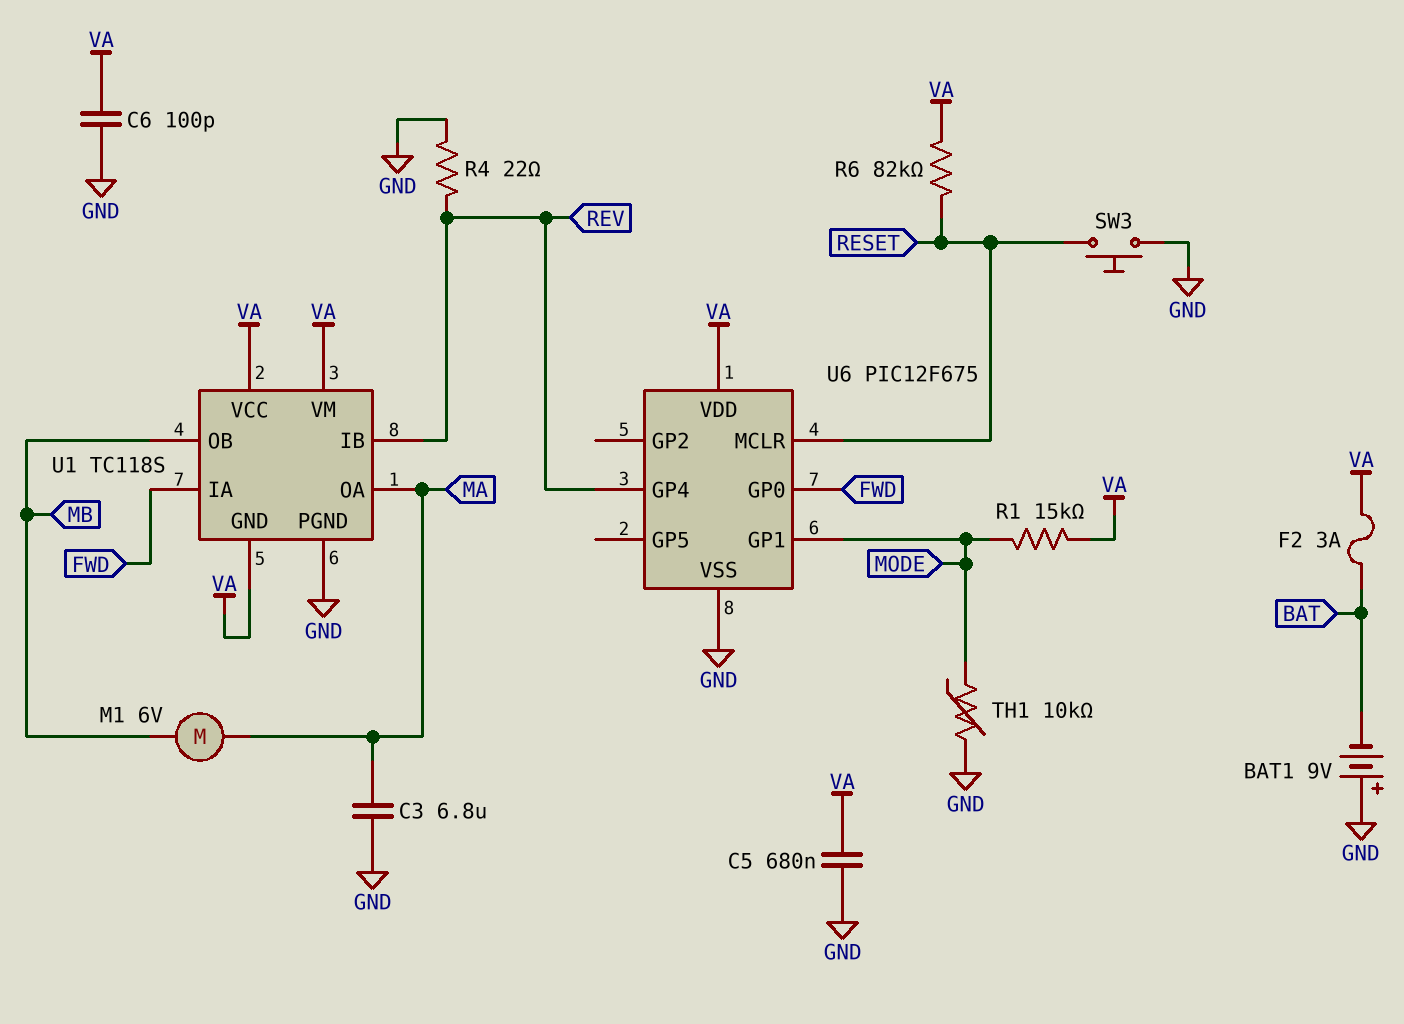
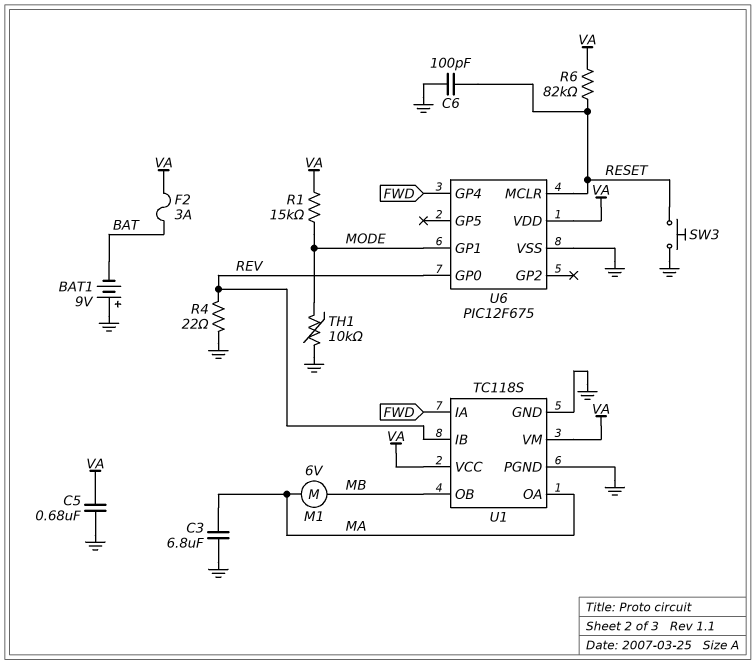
C6: 100pF (GND, VA) -> 100pF (GND, RESET)
U1 pin GND: VA -> GND
U6 pin GP0: FWD -> REV
U6 pin GP4: REV -> FWD

